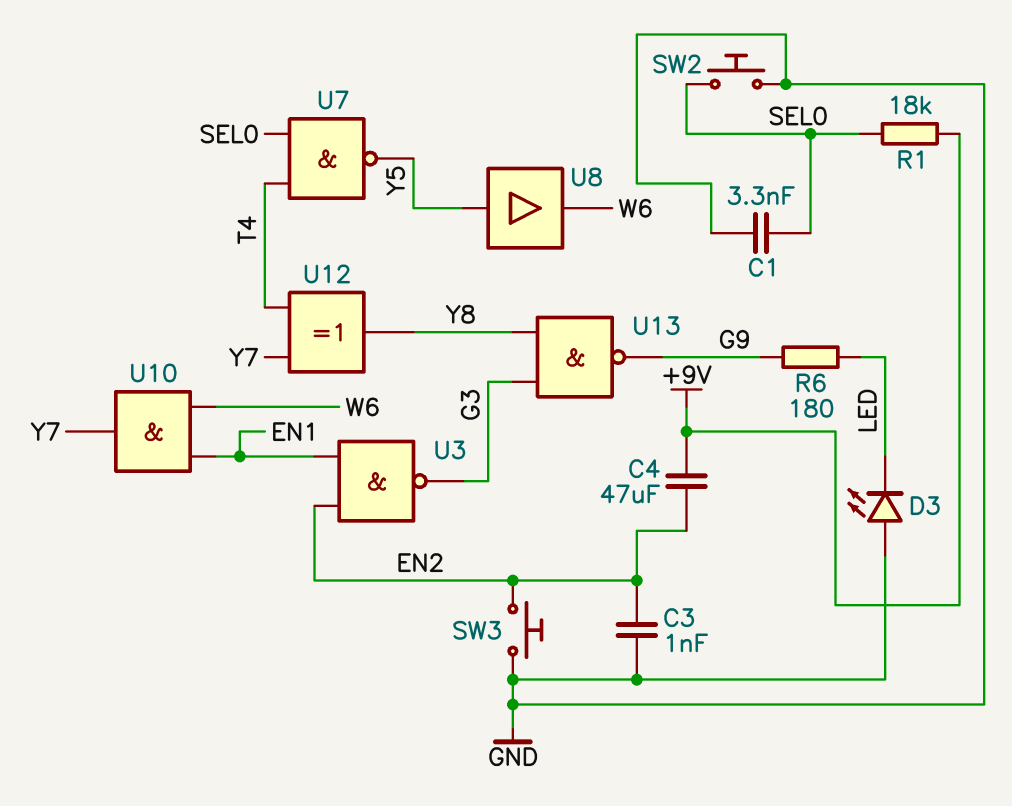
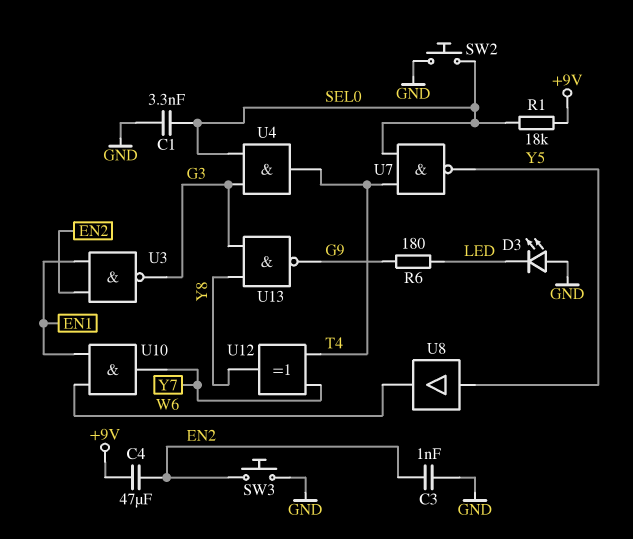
U4: none -> AND (in G3, in SEL0, out T4)

